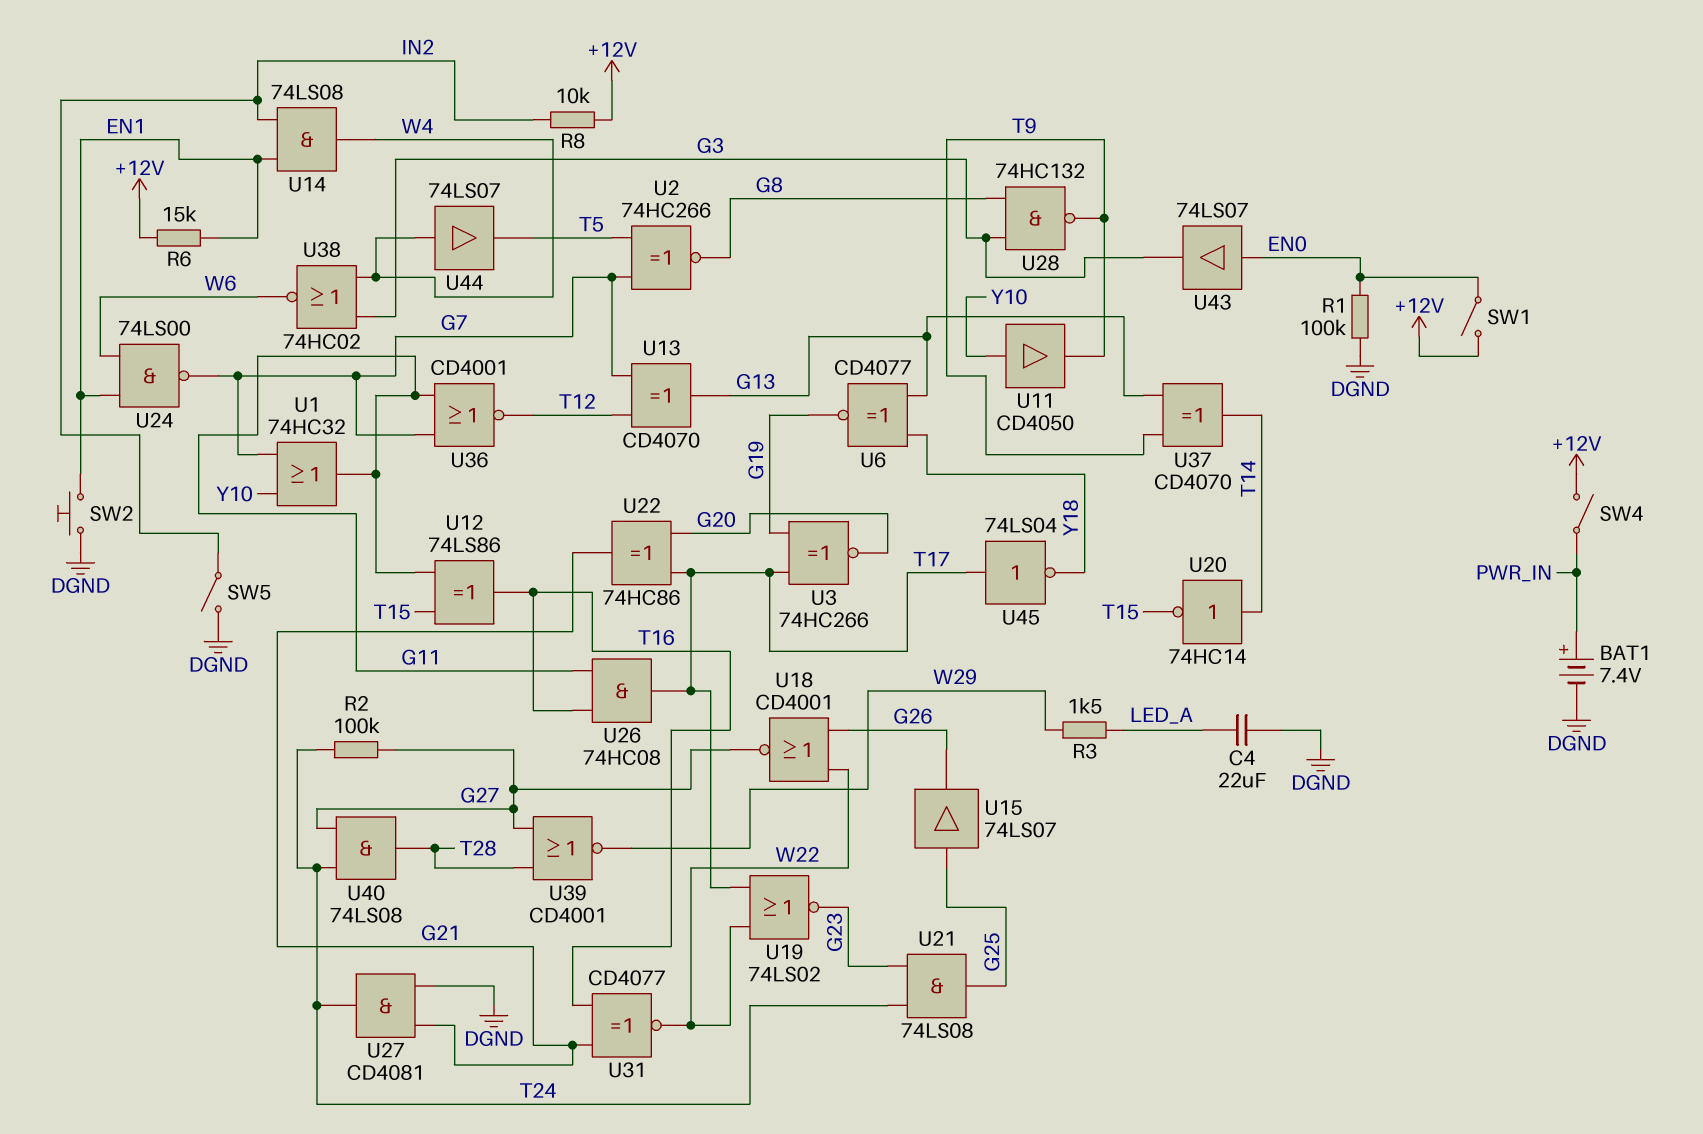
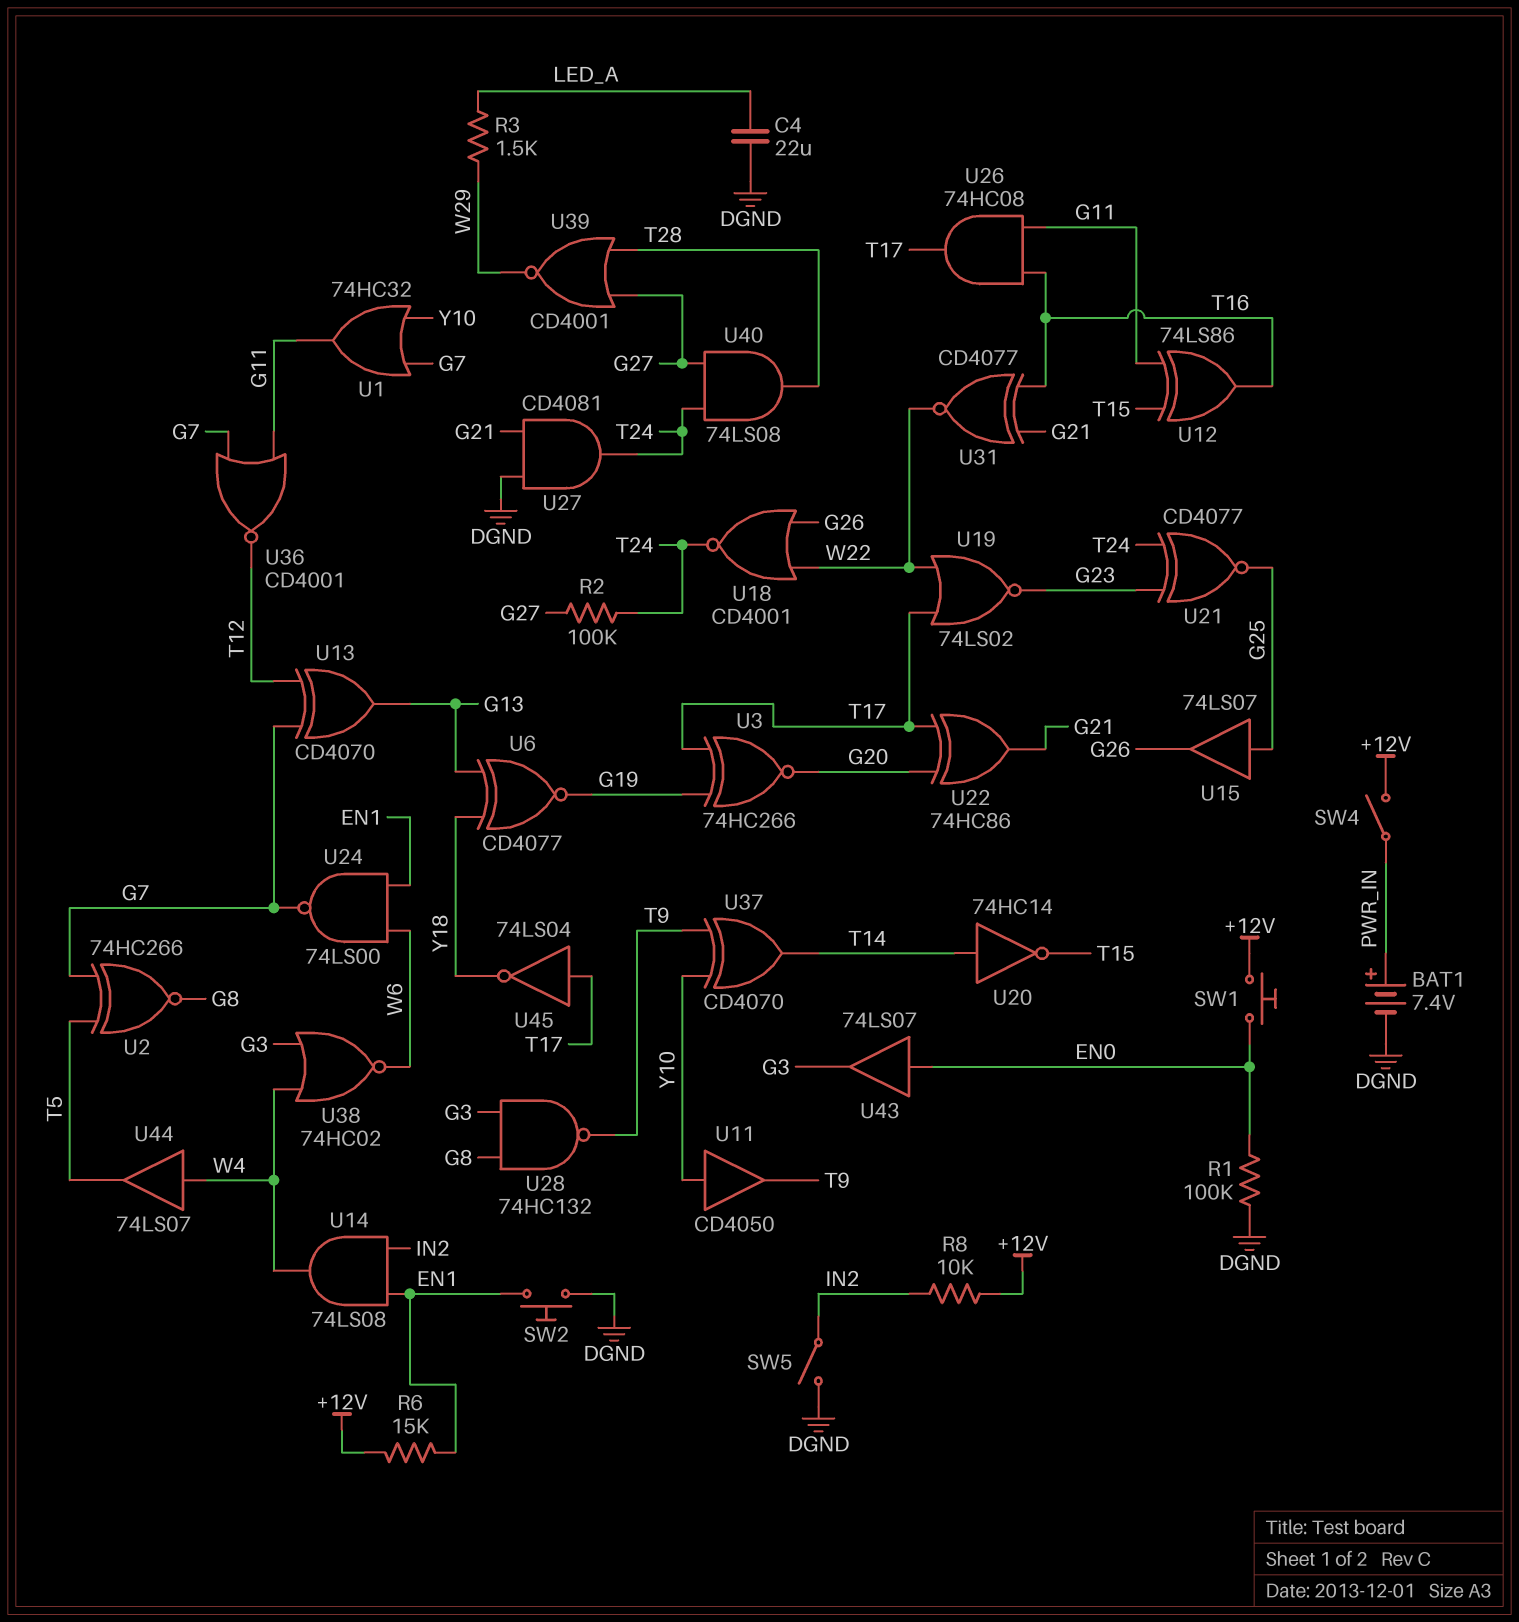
SW1: switch (+12V, EN0) -> button (+12V, EN0)
U18: NOR CD4001 (in G26, in W22, out G27) -> NOR CD4001 (in G26, in W22, out T24)
U21: AND 74LS08 (in G23, in T24, out G25) -> XNOR CD4077 (in G23, in T24, out G25)
U37: XOR CD4070 (in G13, in T9, out T14) -> XOR CD4070 (in T9, in Y10, out T14)

